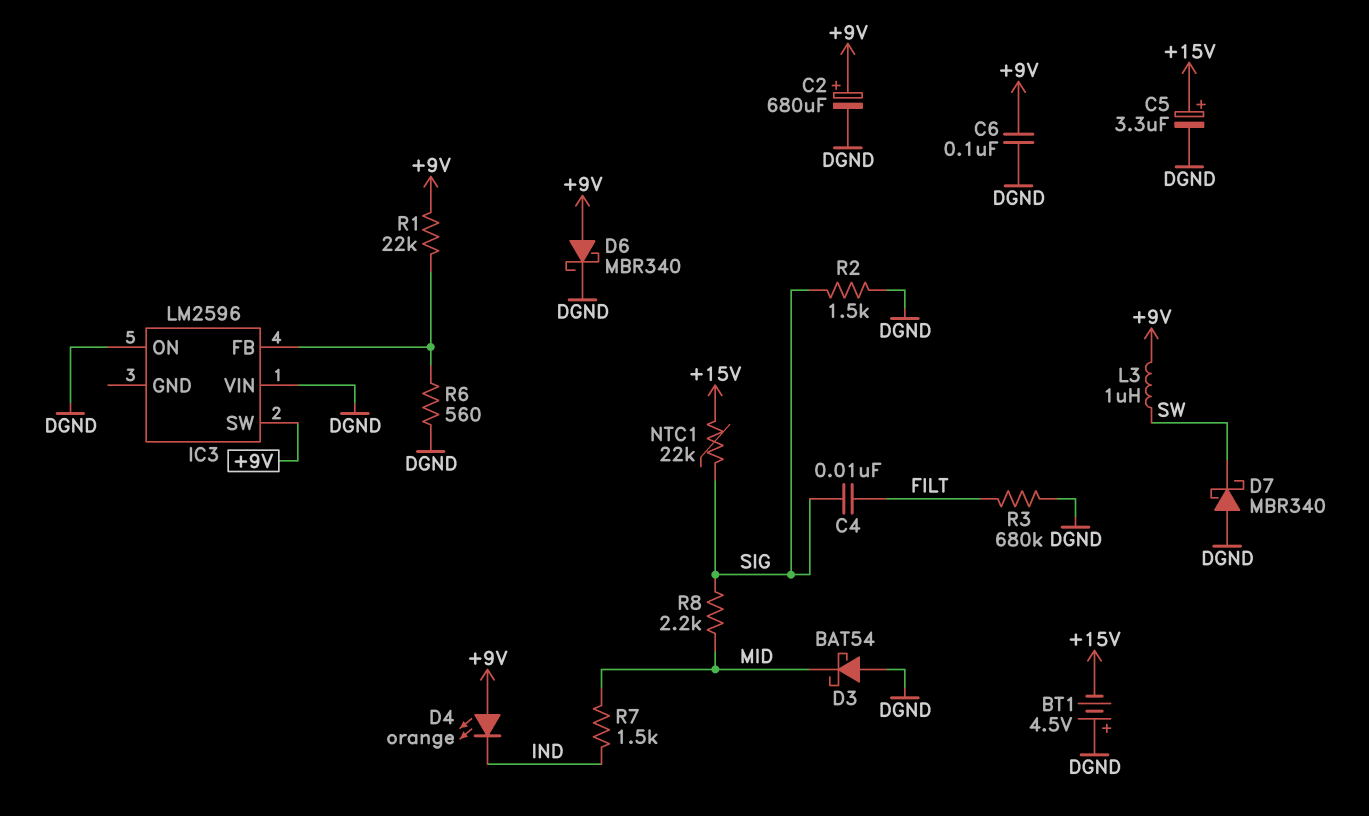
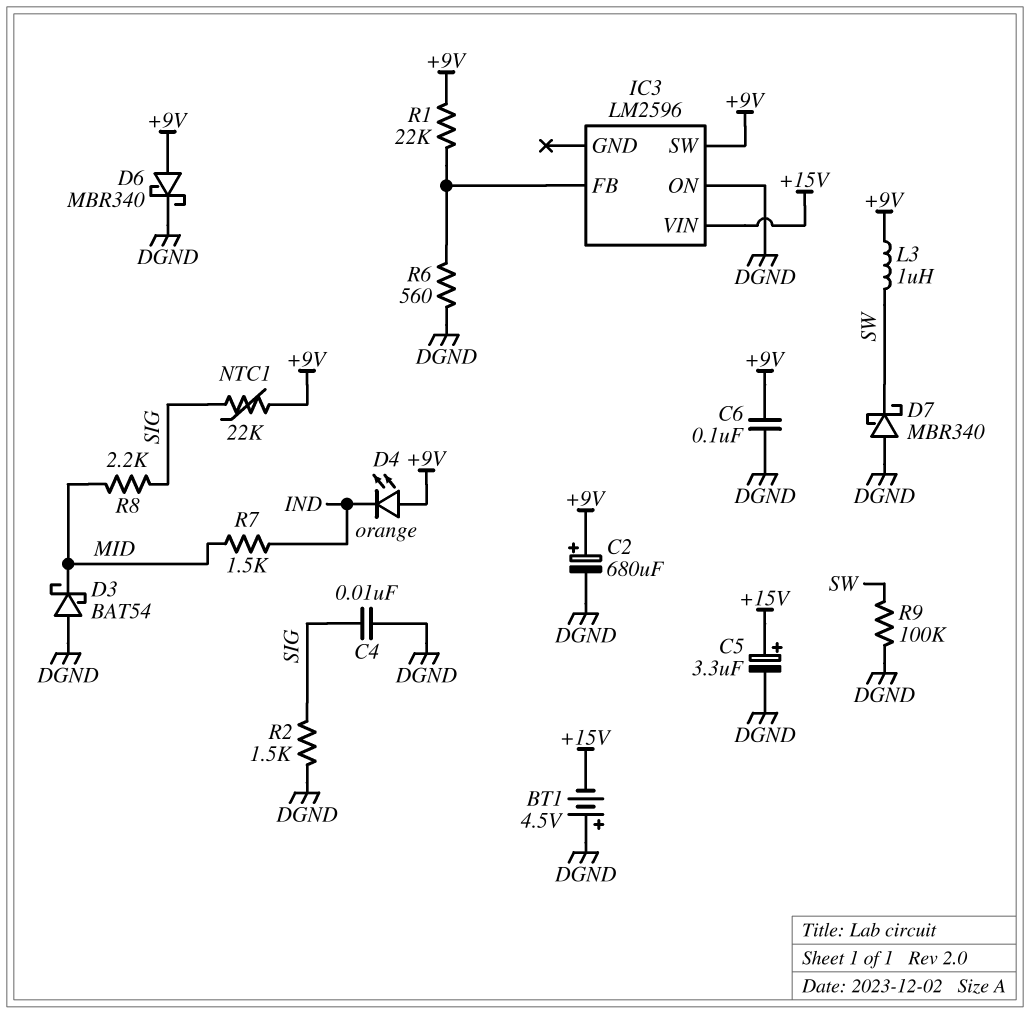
C4: 10nF (FILT, SIG) -> 10nF (DGND, SIG)
IC3 pin VIN: DGND -> +15V
NTC1: 22k (+15V, SIG) -> 22k (+9V, SIG)
R3: 680k (DGND, FILT) -> none
R9: none -> 100k (DGND, SW)

